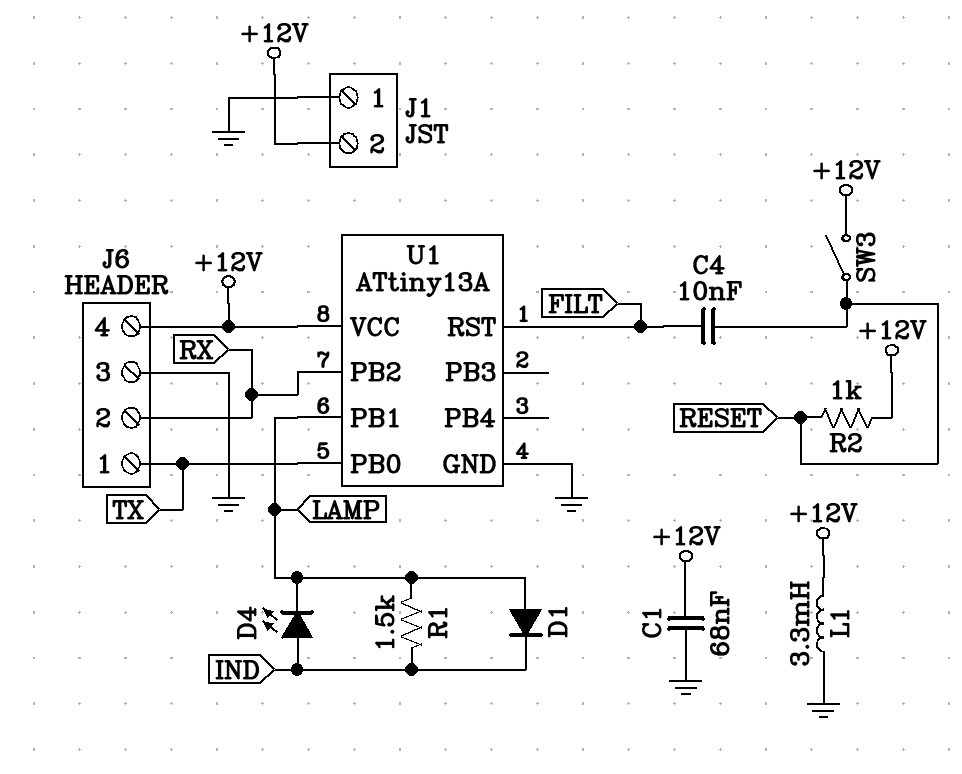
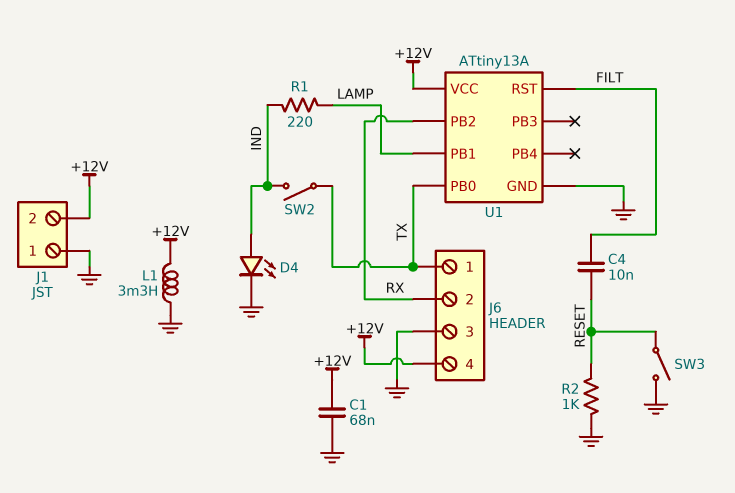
D1: diode (A LAMP, K IND) -> none
D4: LED (A IND, K LAMP) -> LED (A IND, K GND)
R1: 1.5k (IND, LAMP) -> 220 (IND, LAMP)
R2: 1k (+12V, RESET) -> 1k (GND, RESET)
SW2: none -> switch (IND, TX)
SW3: switch (+12V, RESET) -> switch (GND, RESET)

